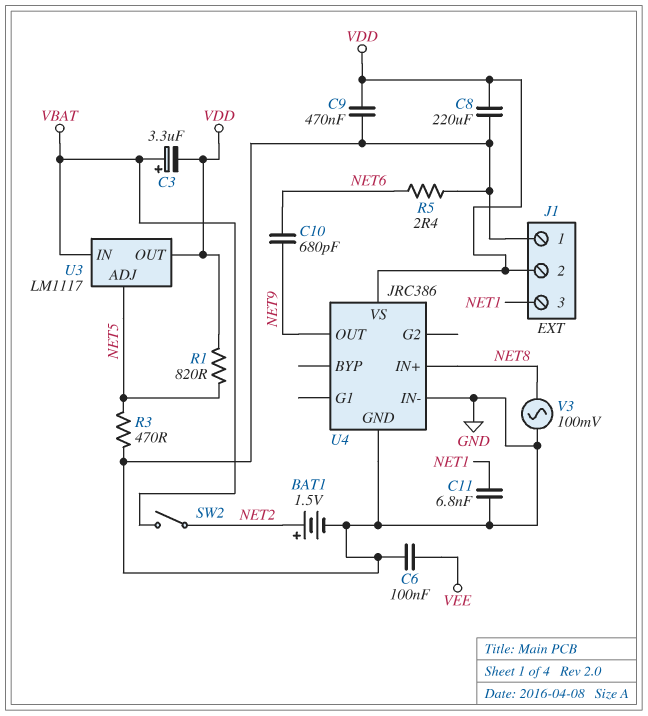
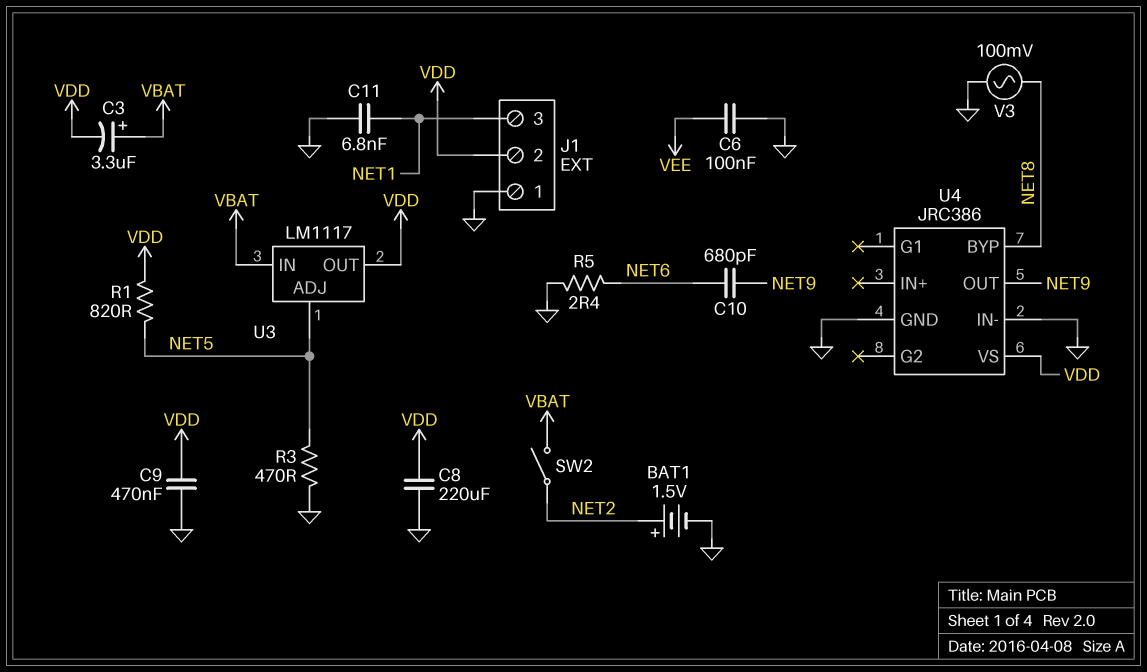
U4 pin BYP: none -> NET8
U4 pin IN+: NET8 -> none

